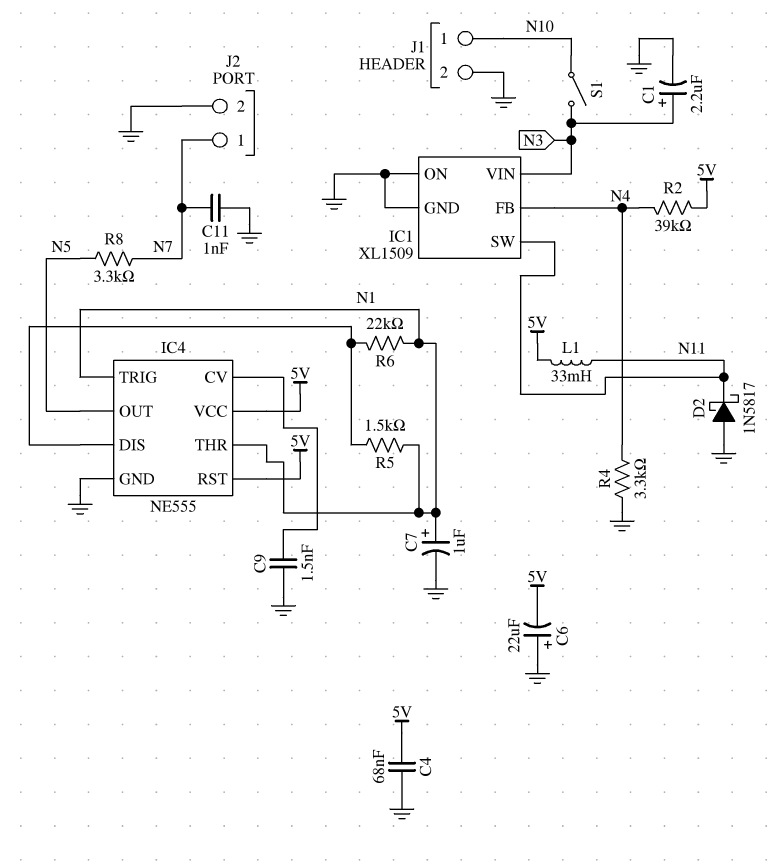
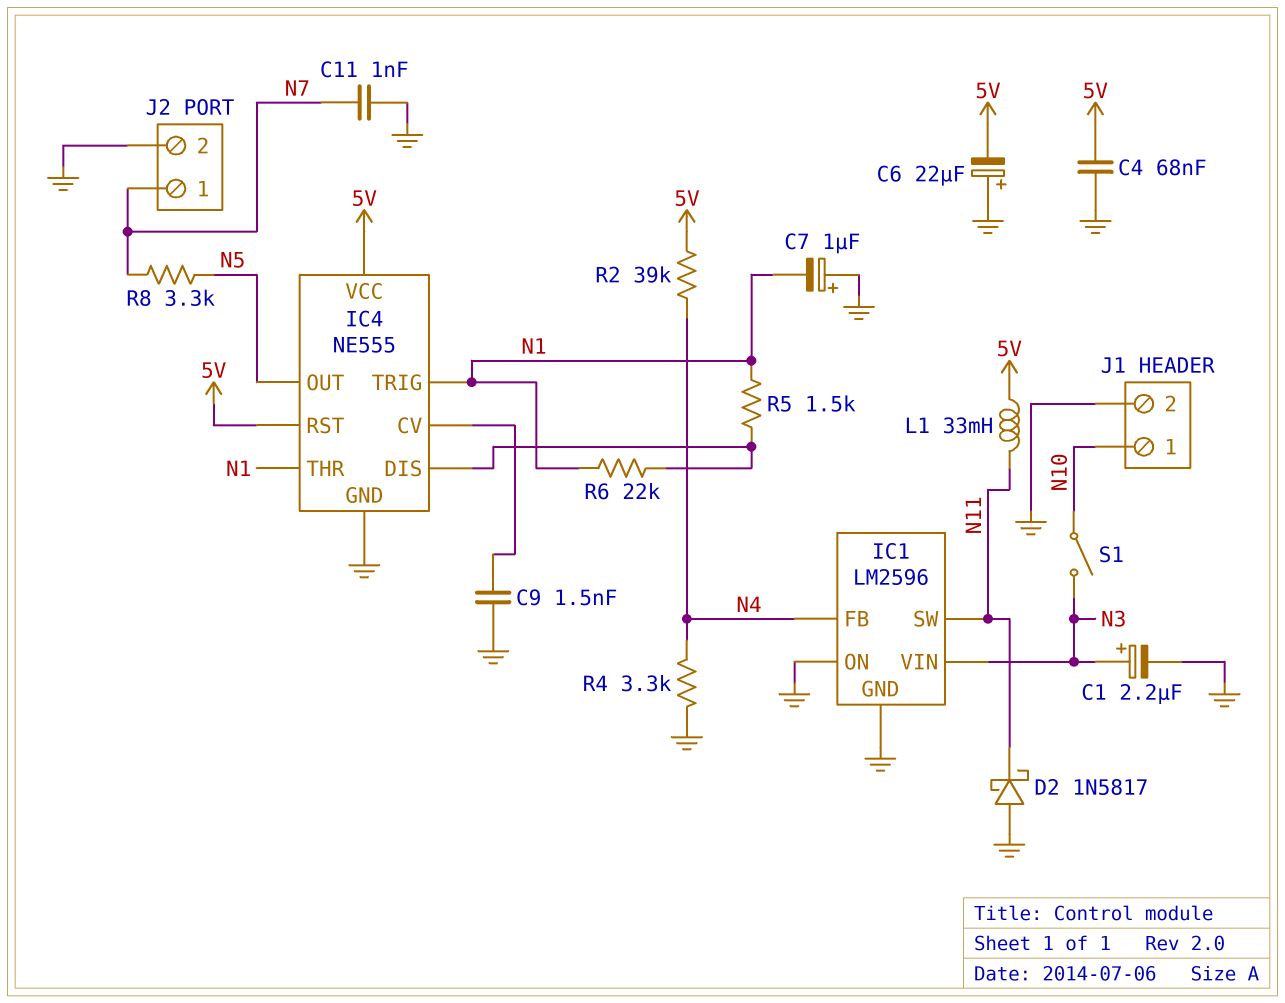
C7: 1uF (plus N1, minus GND) -> 1uF (plus GND, minus N1)
IC1: XL1509 -> LM2596

